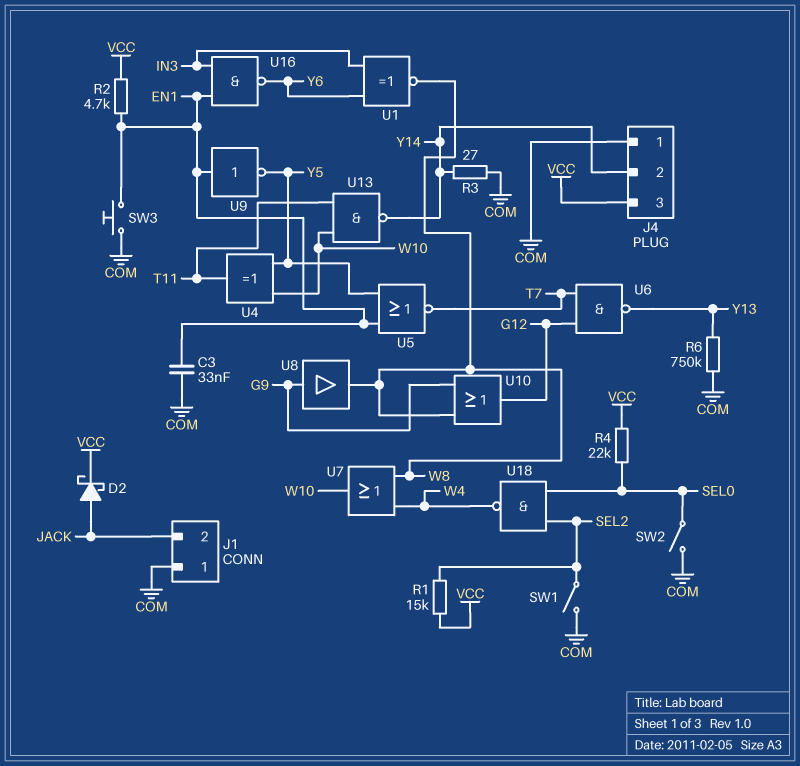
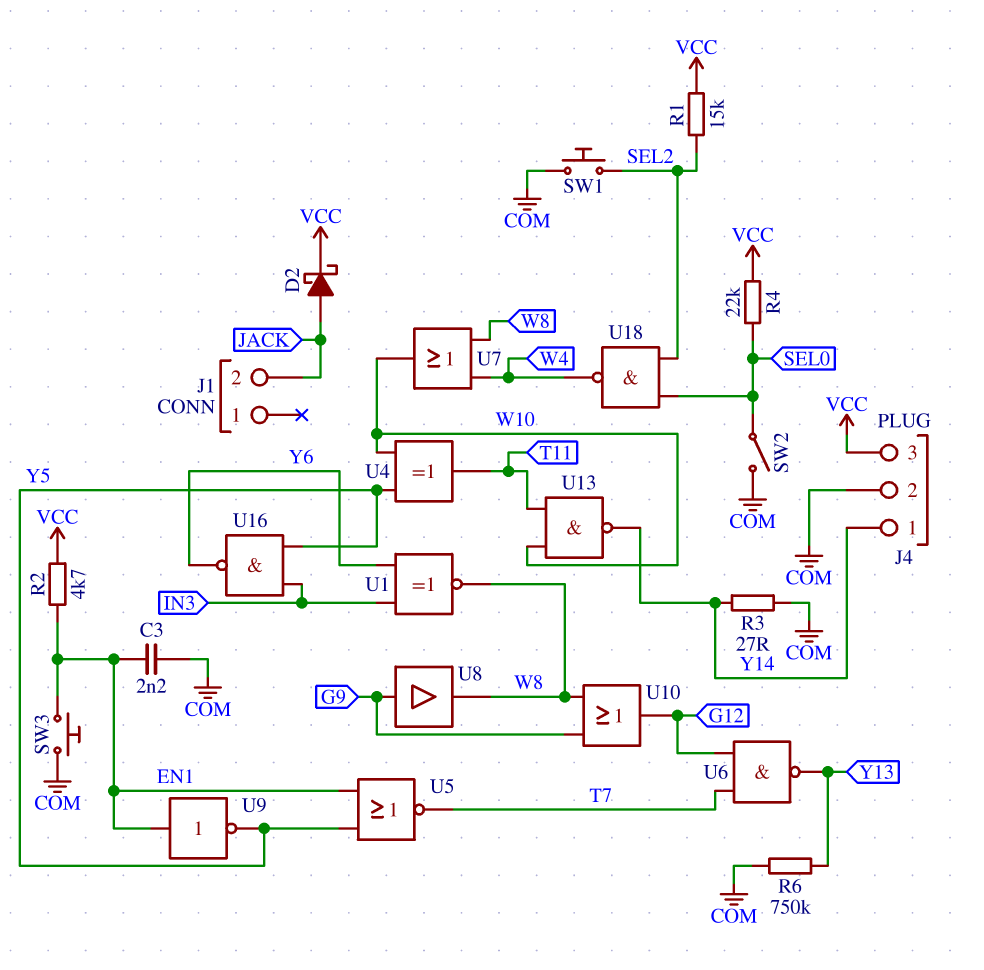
C3: 33nF (COM, EN1) -> 2.2nF (COM, EN1)
J1 pin 1: COM -> none
J4 pin 1: COM -> Y14
J4 pin 2: Y14 -> COM
SW1: switch (COM, SEL2) -> button (COM, SEL2)
U16: NAND (in EN1, in IN3, out Y6) -> NAND (in IN3, in Y5, out Y6)

